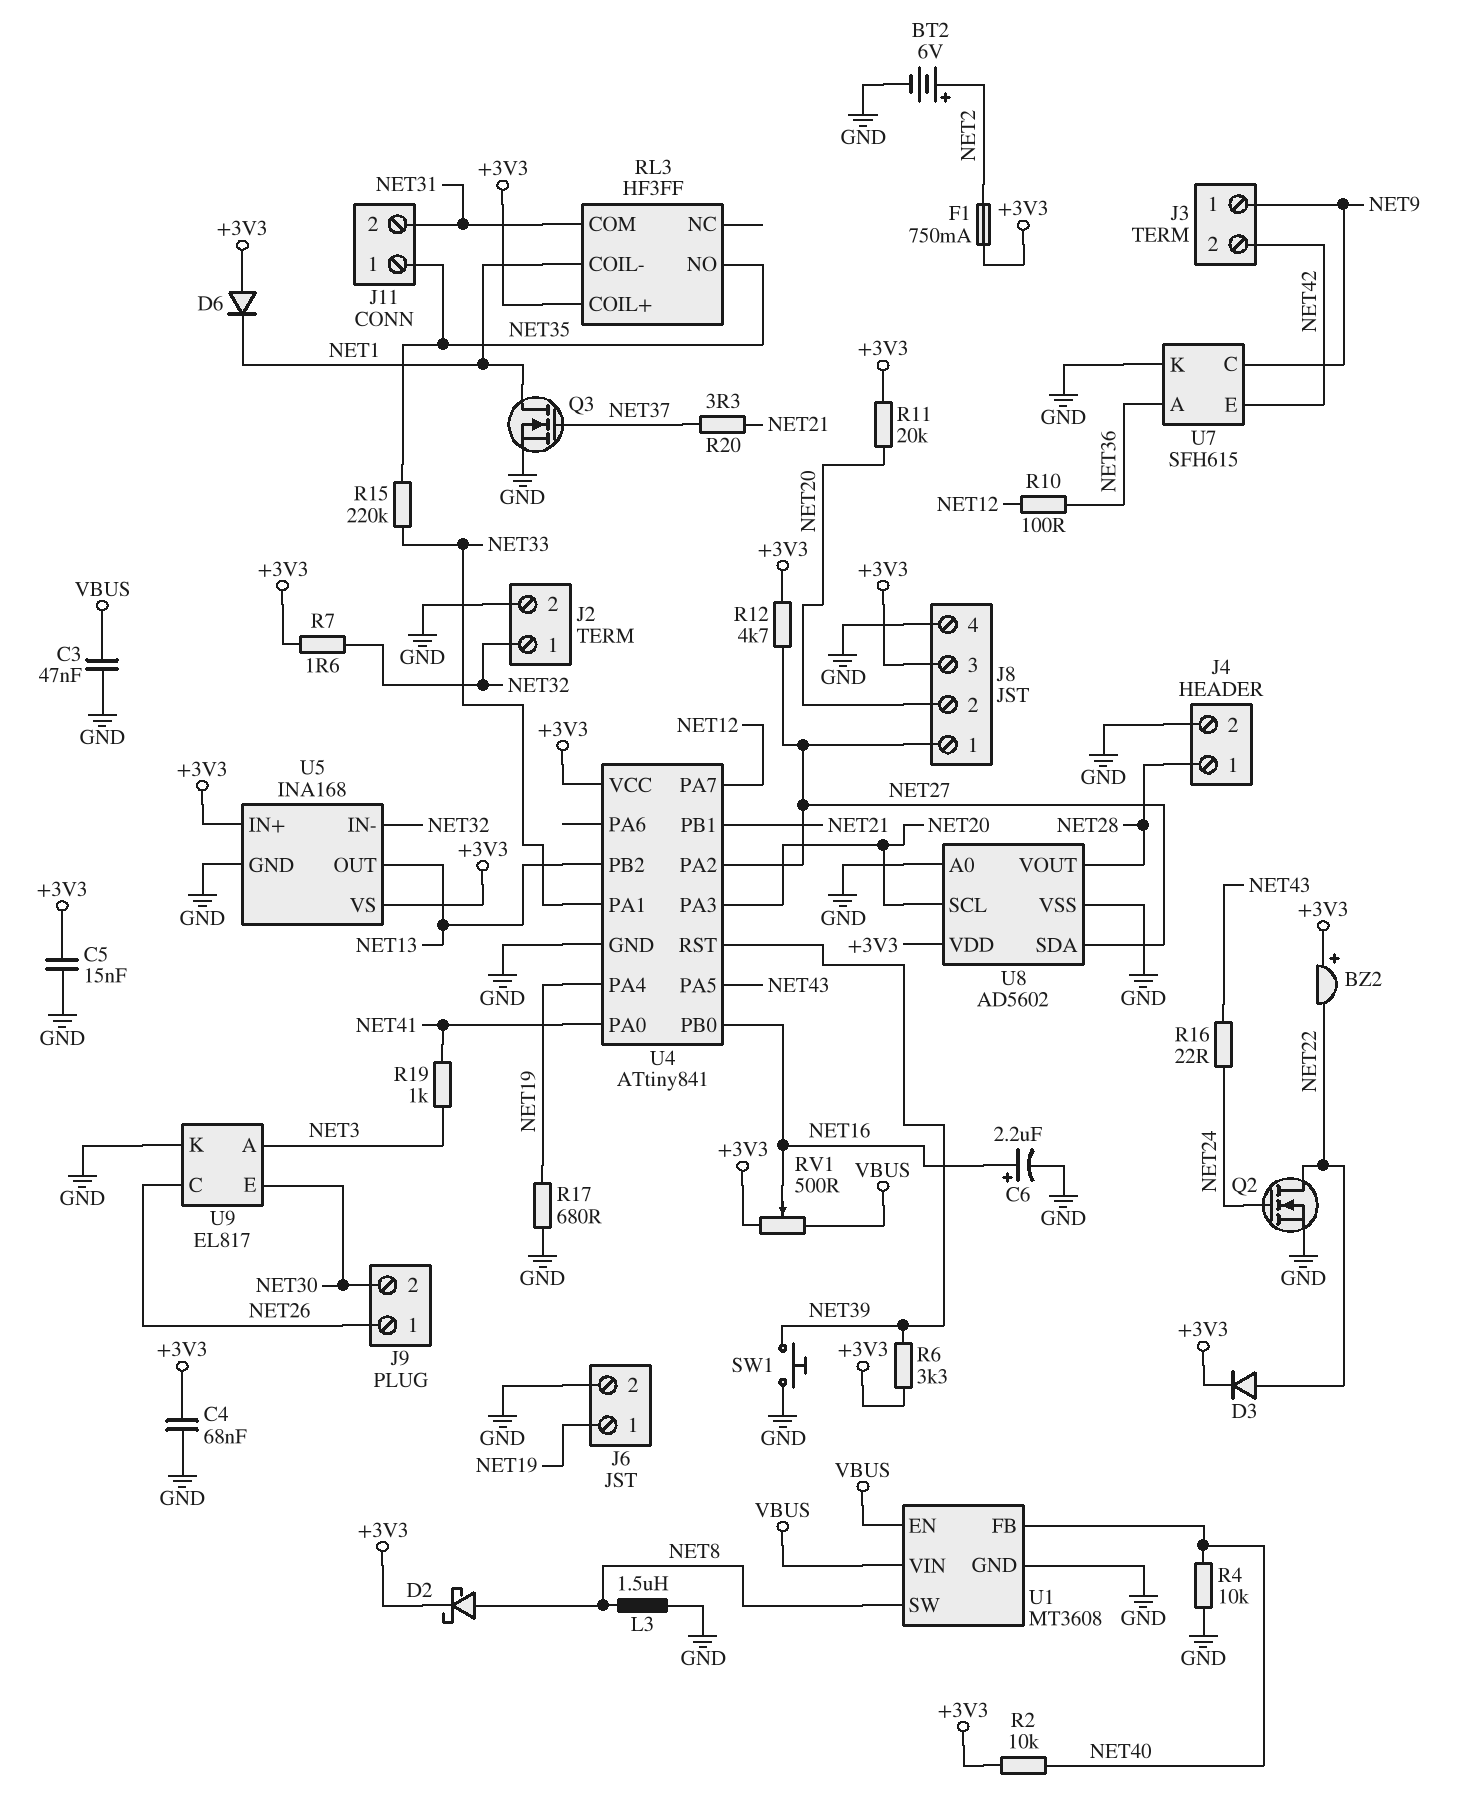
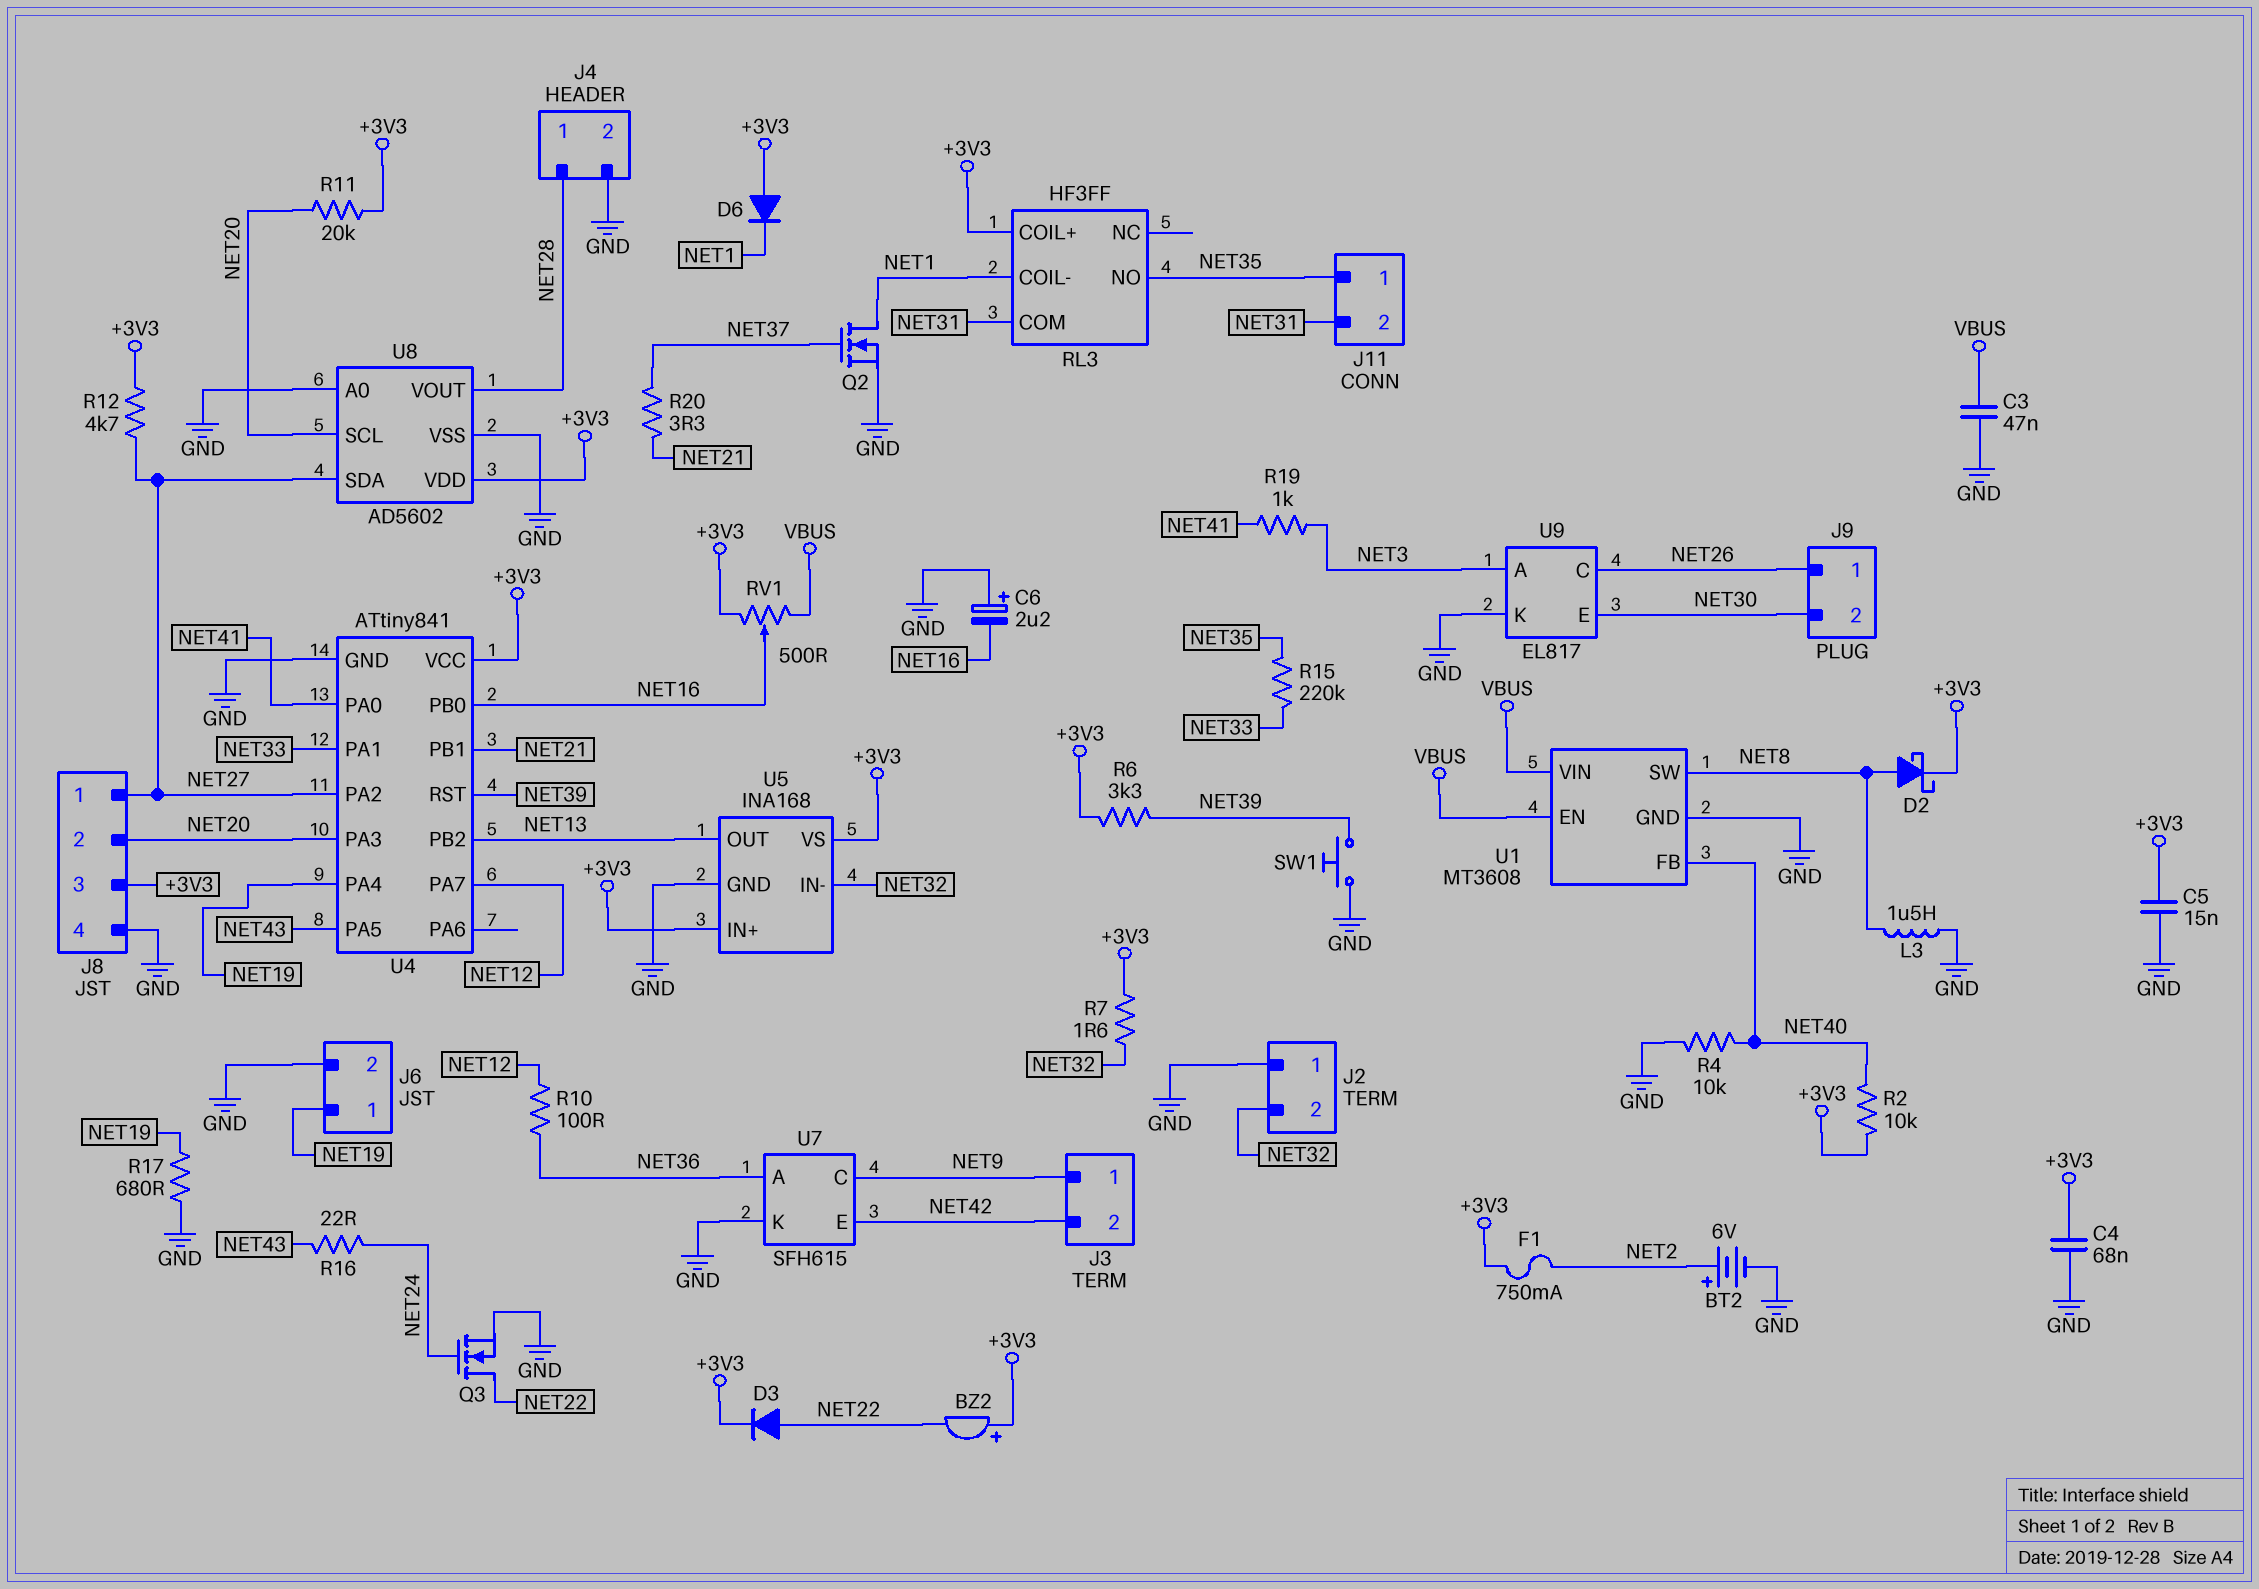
C6: 2.2uF (plus NET16, minus GND) -> 2.2uF (plus GND, minus NET16)
J2 pin 1: NET32 -> GND
J2 pin 2: GND -> NET32
Q2: NMOS (G NET24, D NET22, S GND) -> NMOS (G NET37, D NET1, S GND)
Q3: NMOS (G NET37, D NET1, S GND) -> NMOS (G NET24, D NET22, S GND)

